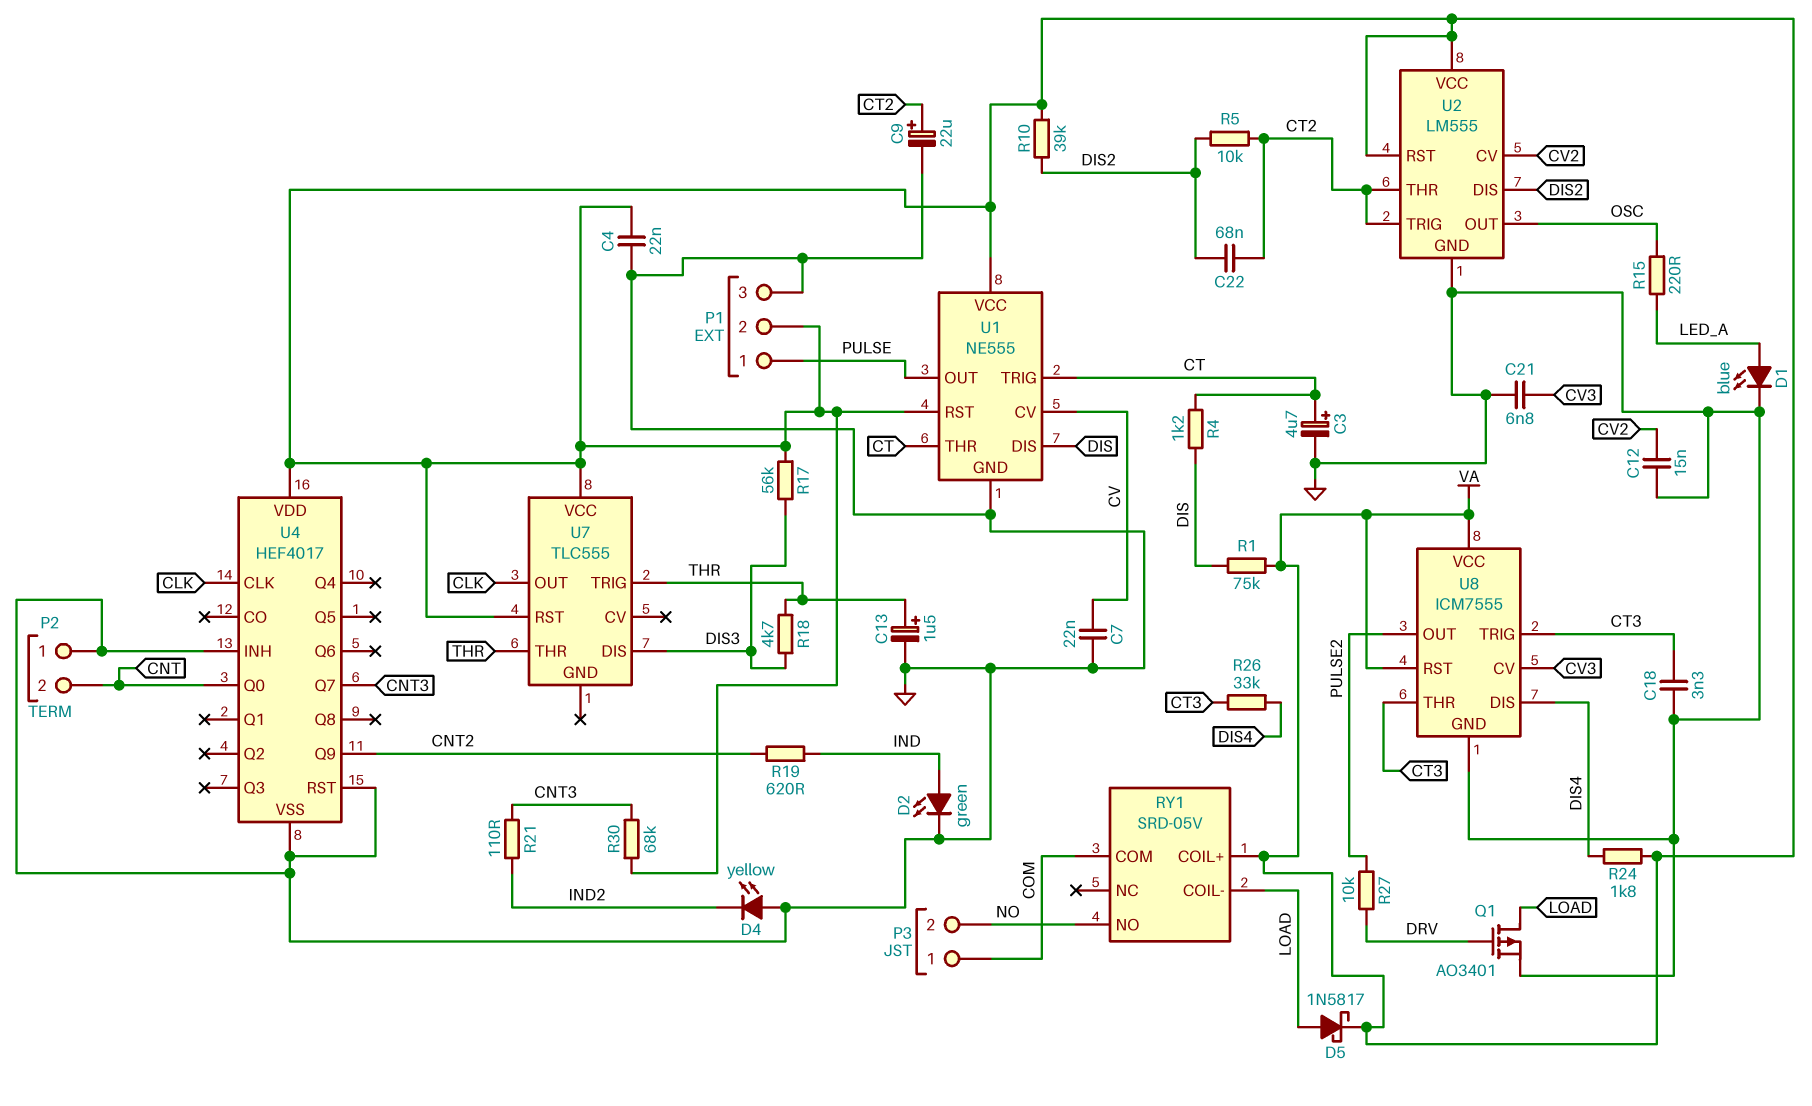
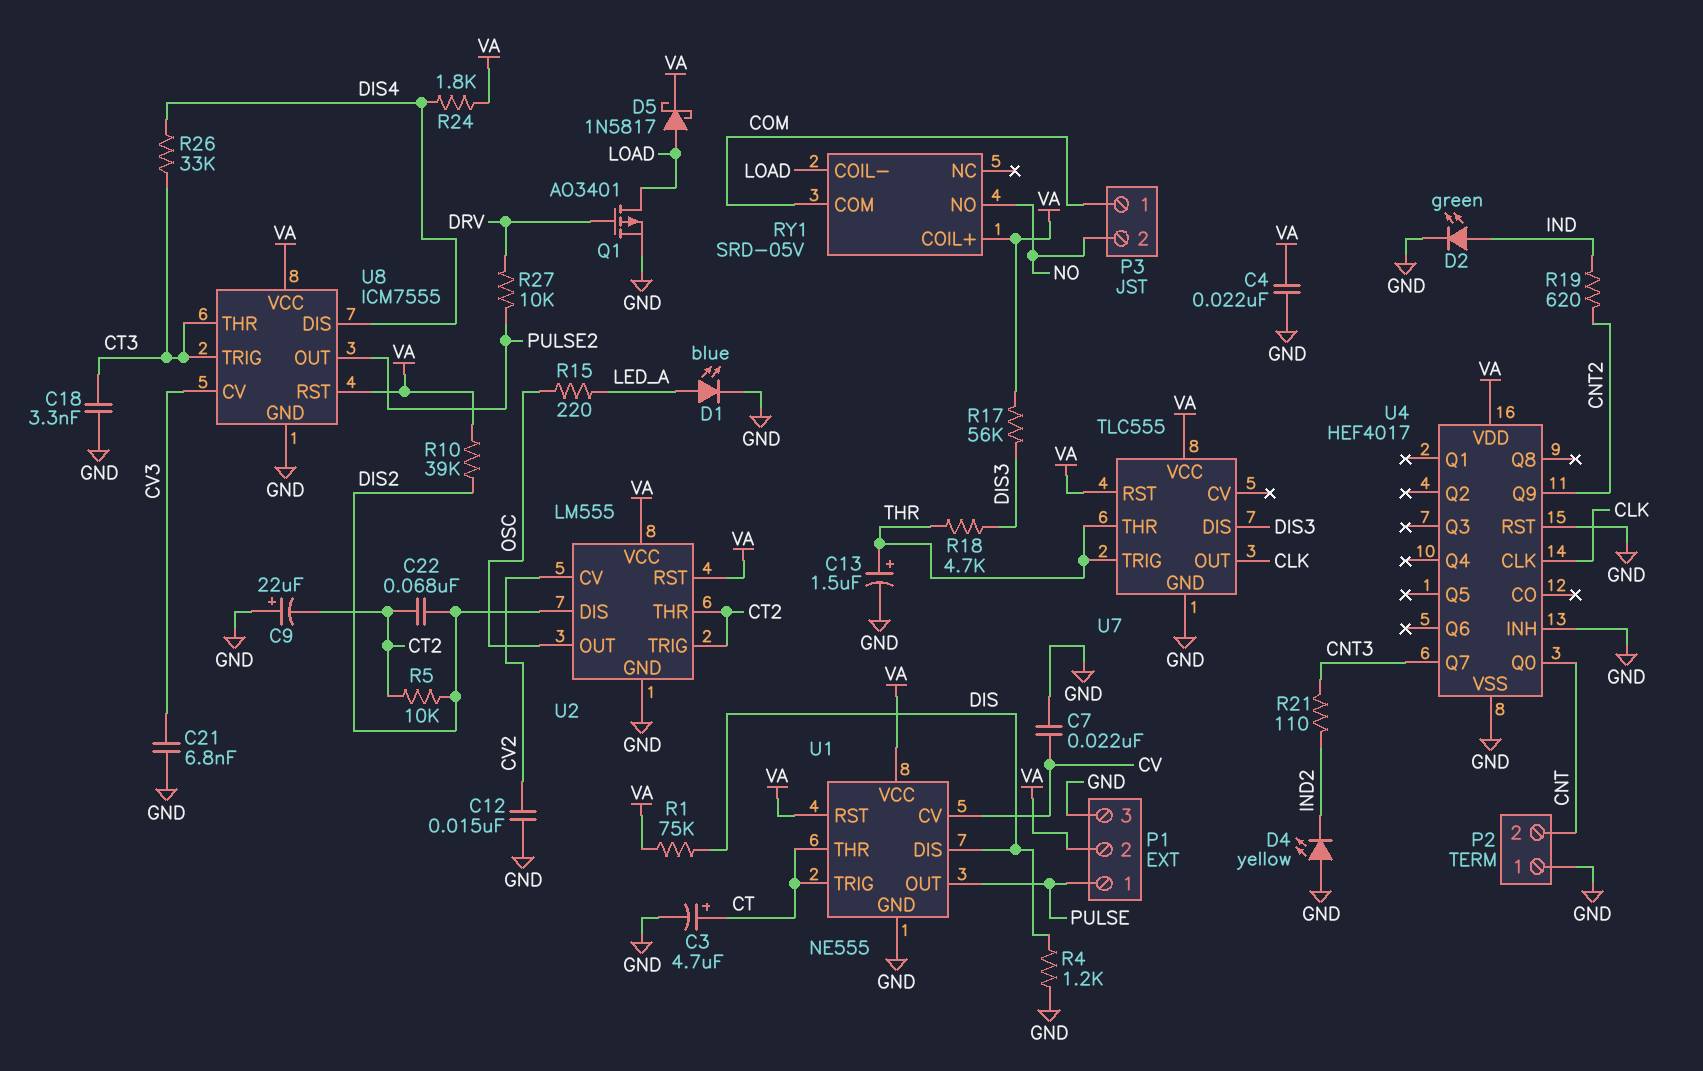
C9: 22uF (plus CT2, minus GND) -> 22uF (plus GND, minus CT2)
R4: 1.2k (CT, DIS) -> 1.2k (DIS, GND)
R30: 68k (CNT3, VA) -> none
U7 pin GND: none -> GND

